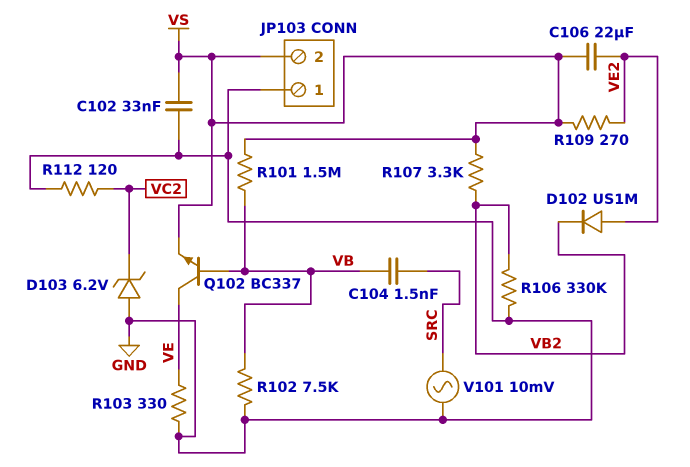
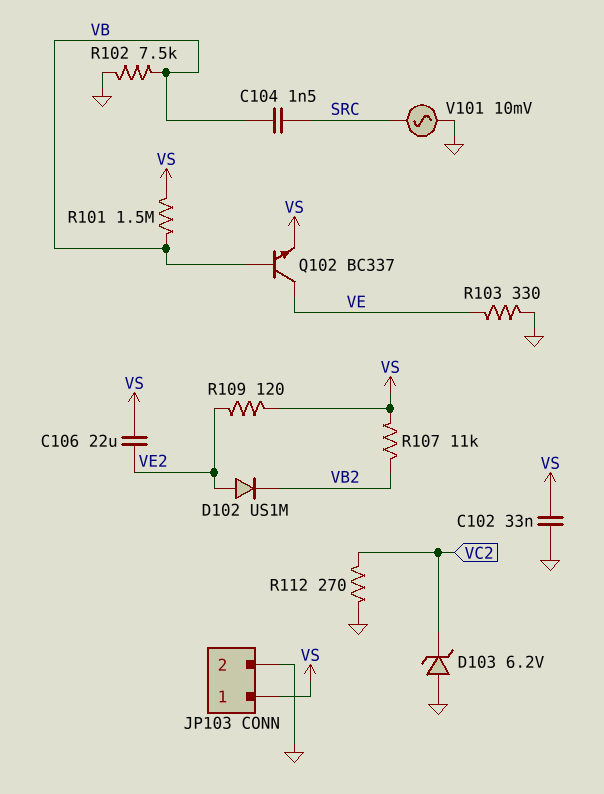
JP103 pin 1: GND -> VS
JP103 pin 2: VS -> GND
R106: 330k (GND, VB2) -> none
R107: 3.3k (VB2, VS) -> 11k (VB2, VS)
R109: 270 (VE2, VS) -> 120 (VE2, VS)
R112: 120 (GND, VC2) -> 270 (GND, VC2)

